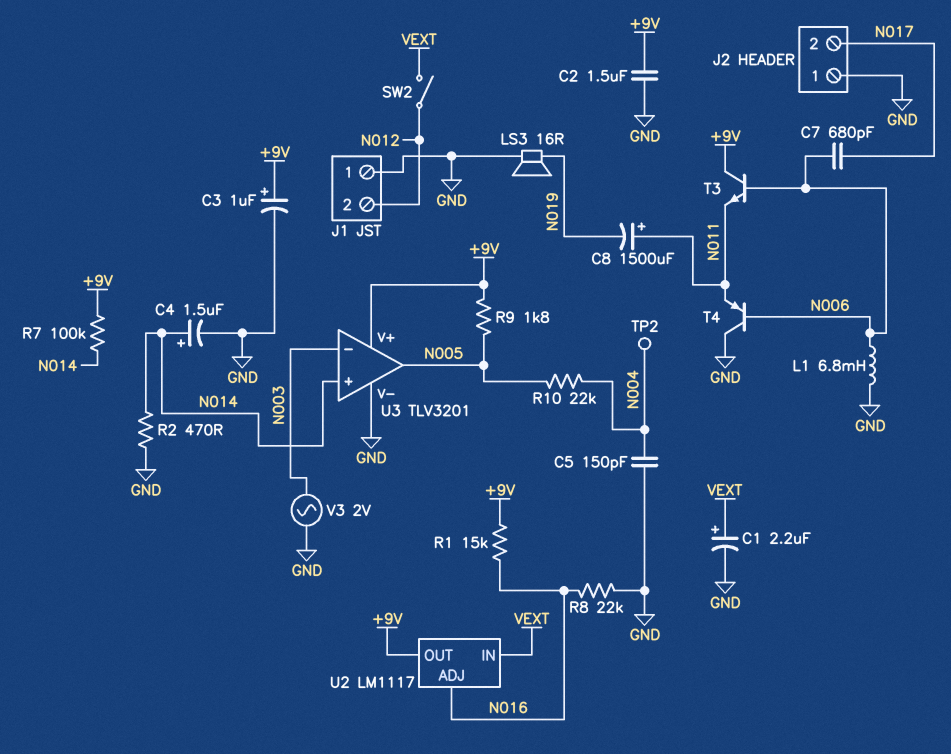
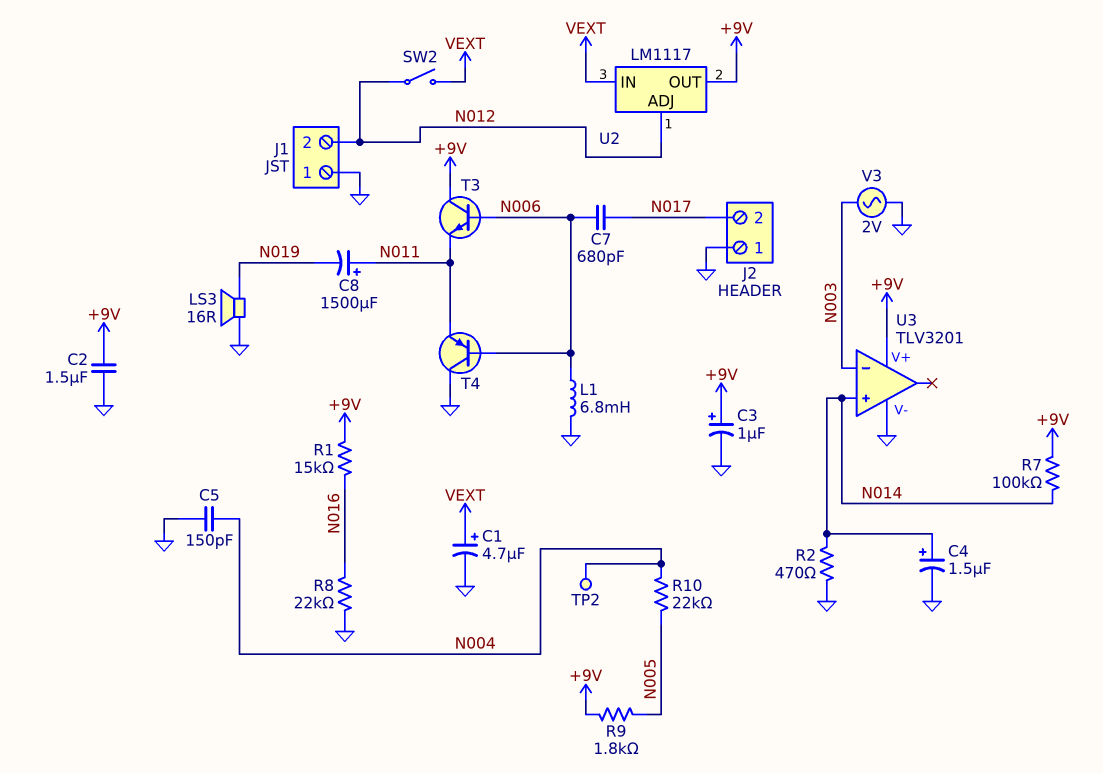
C1: 2.2uF (plus VEXT, minus GND) -> 4.7uF (plus VEXT, minus GND)
U2 pin ADJ: N016 -> N012
U3 pin out: N005 -> none

